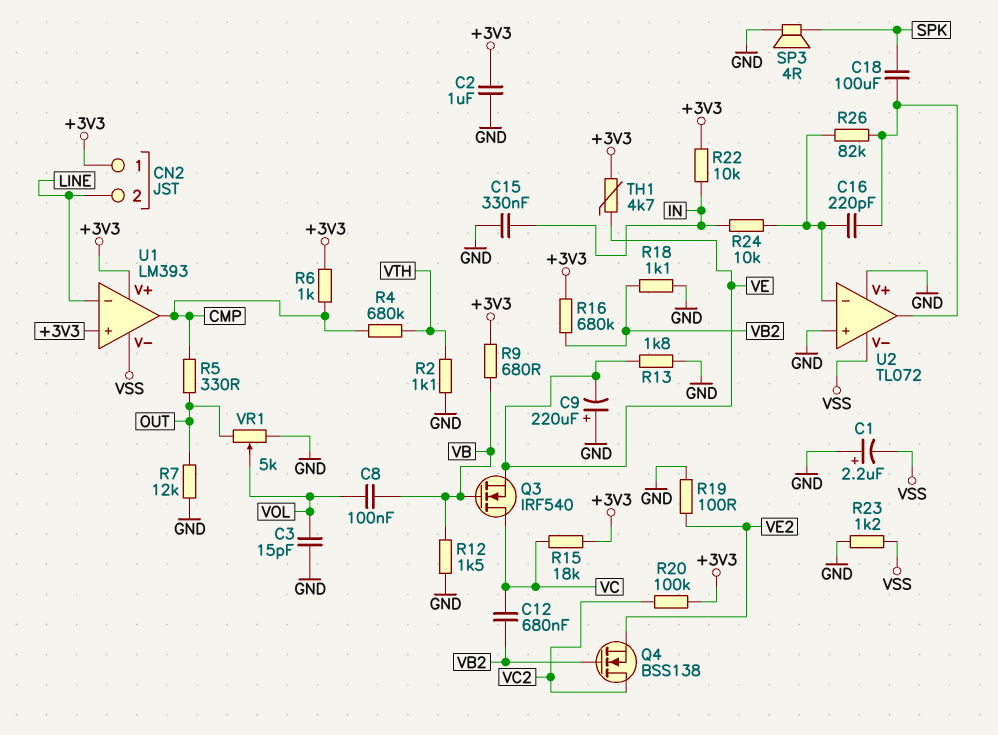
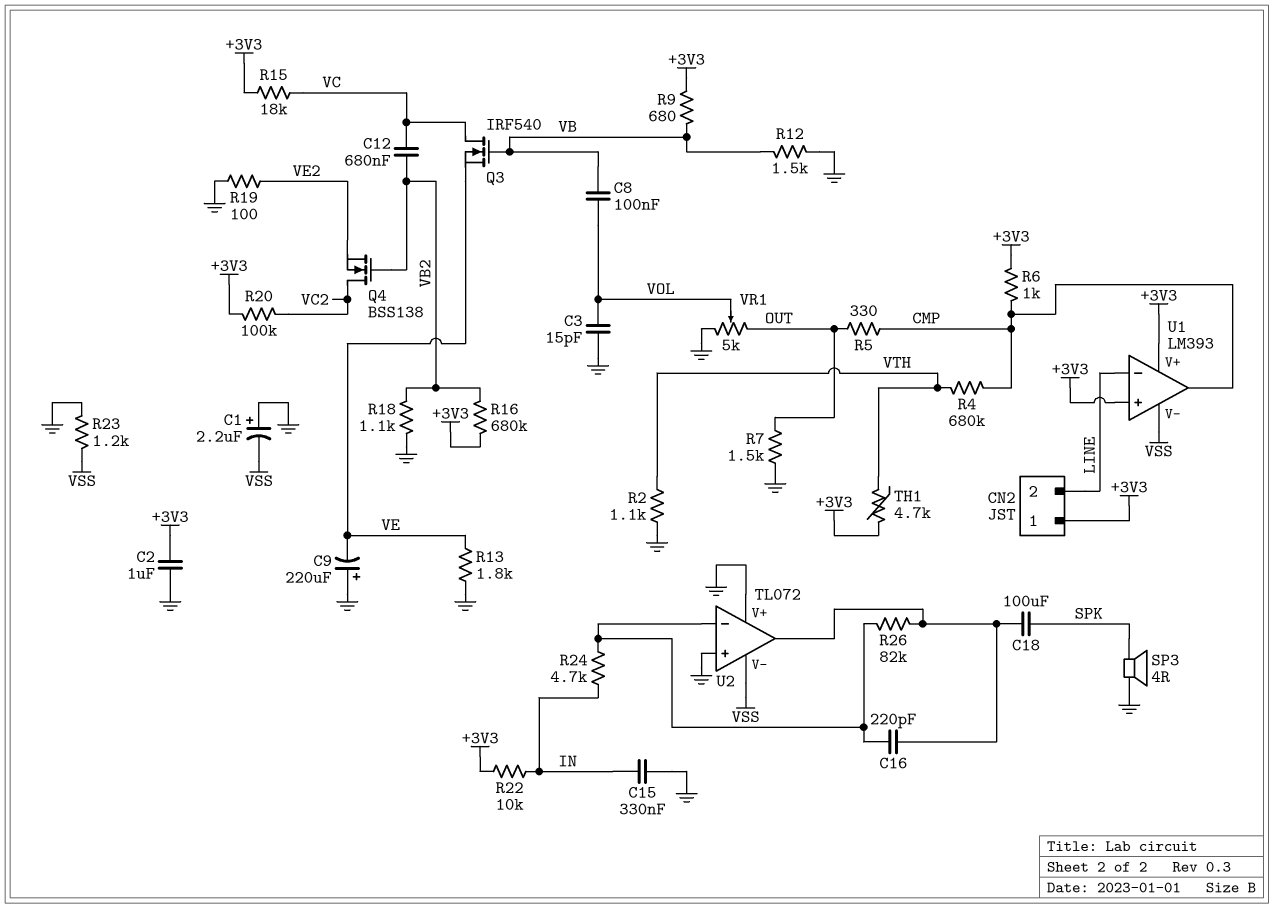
R7: 12k (GND, OUT) -> 1.5k (GND, OUT)
R24: 10k (IN, U2/in-) -> 4.7k (IN, U2/in-)
TH1: 4.7k (+3V3, VE) -> 4.7k (+3V3, VTH)

